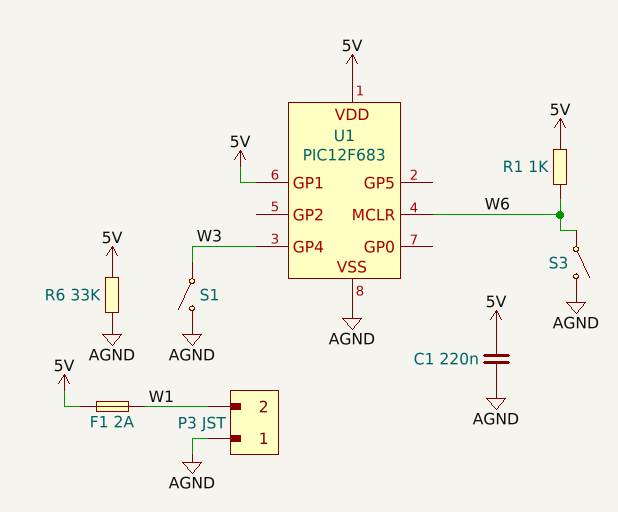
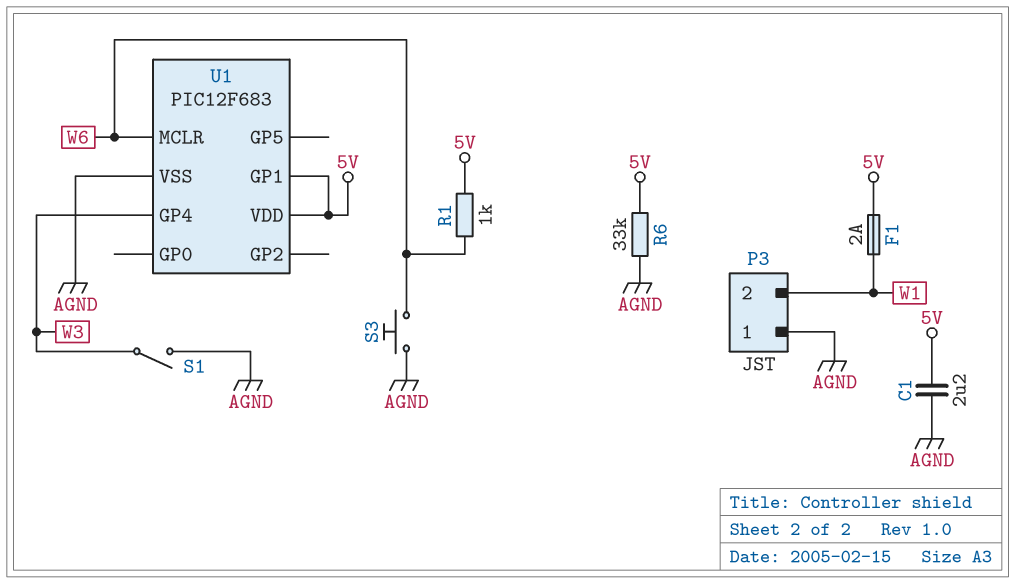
C1: 220nF (5V, AGND) -> 2.2uF (5V, AGND)
S3: switch (AGND, W6) -> button (AGND, W6)

